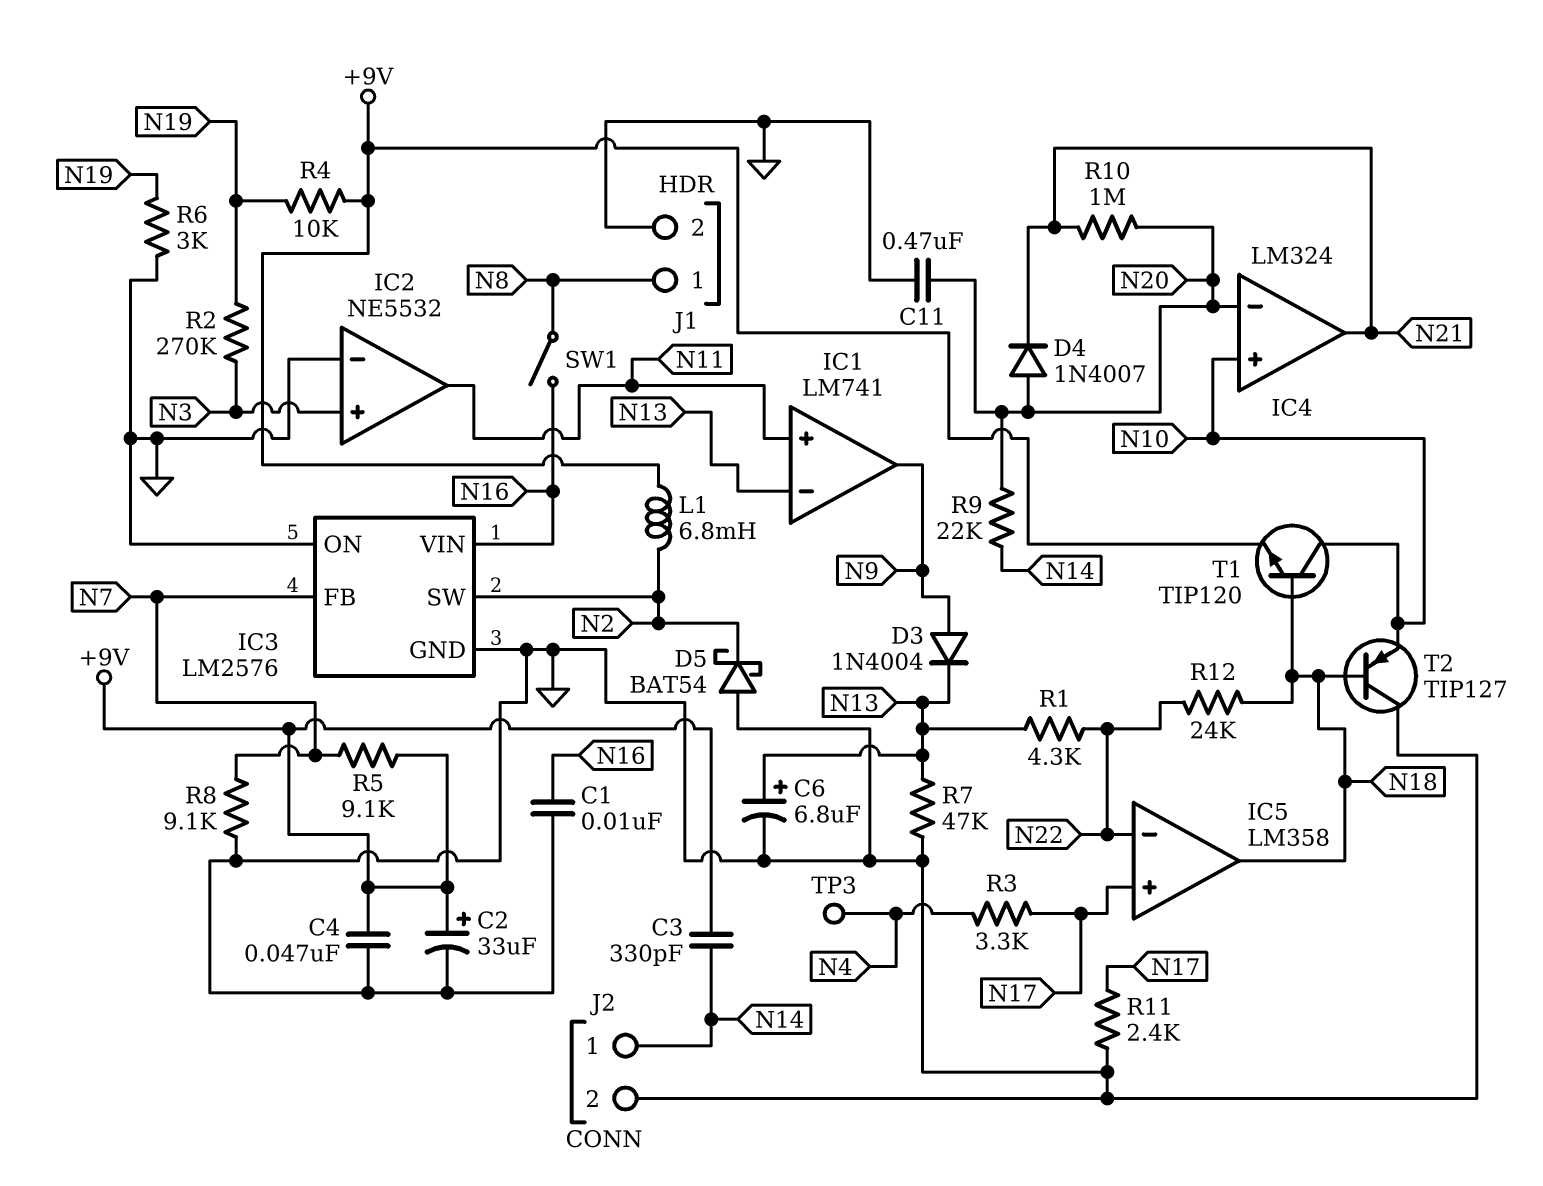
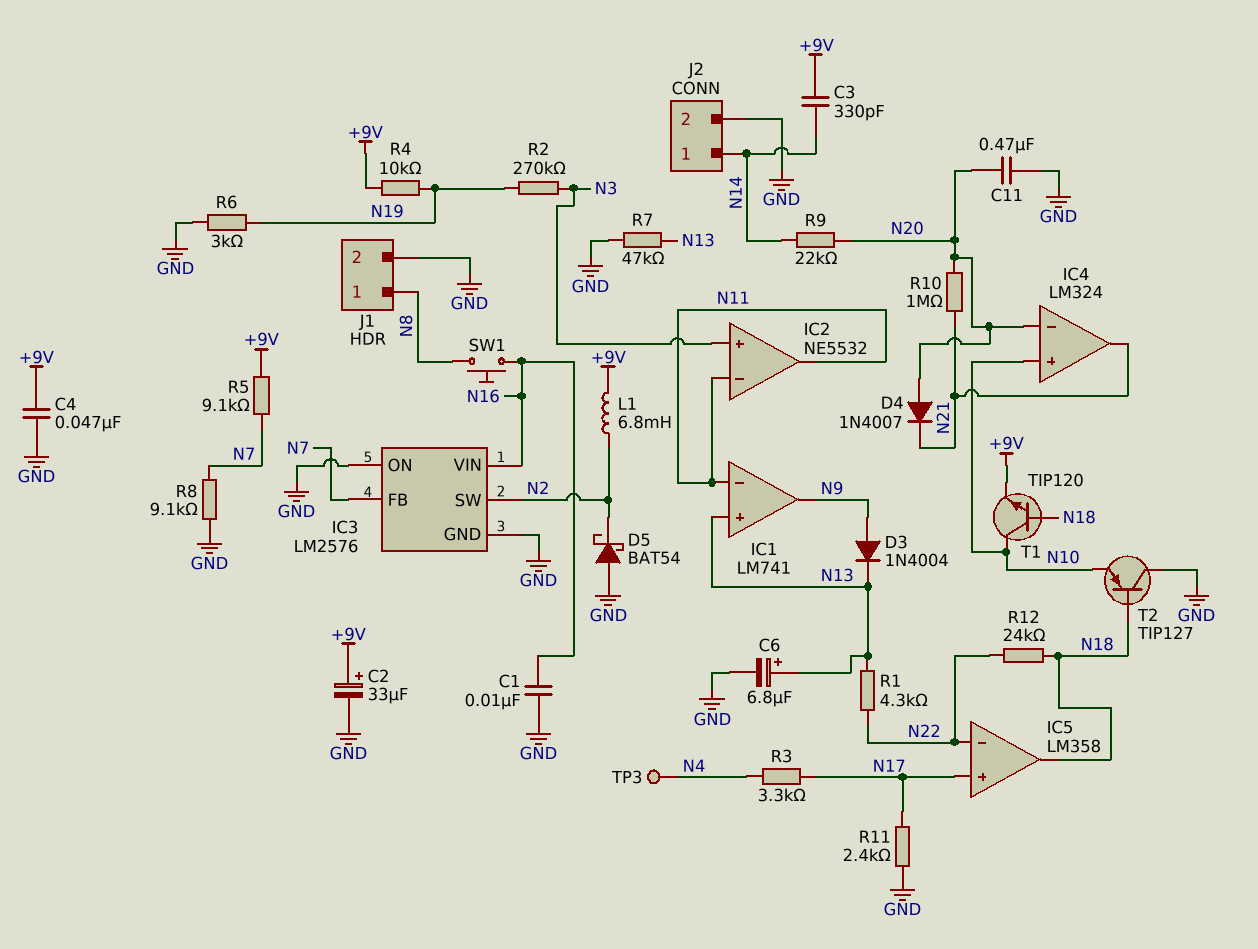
IC1 pin in+: N11 -> N13
IC1 pin in-: N13 -> N11
IC2 pin in-: GND -> N11
SW1: switch (N8, N16) -> button (N8, N16)

